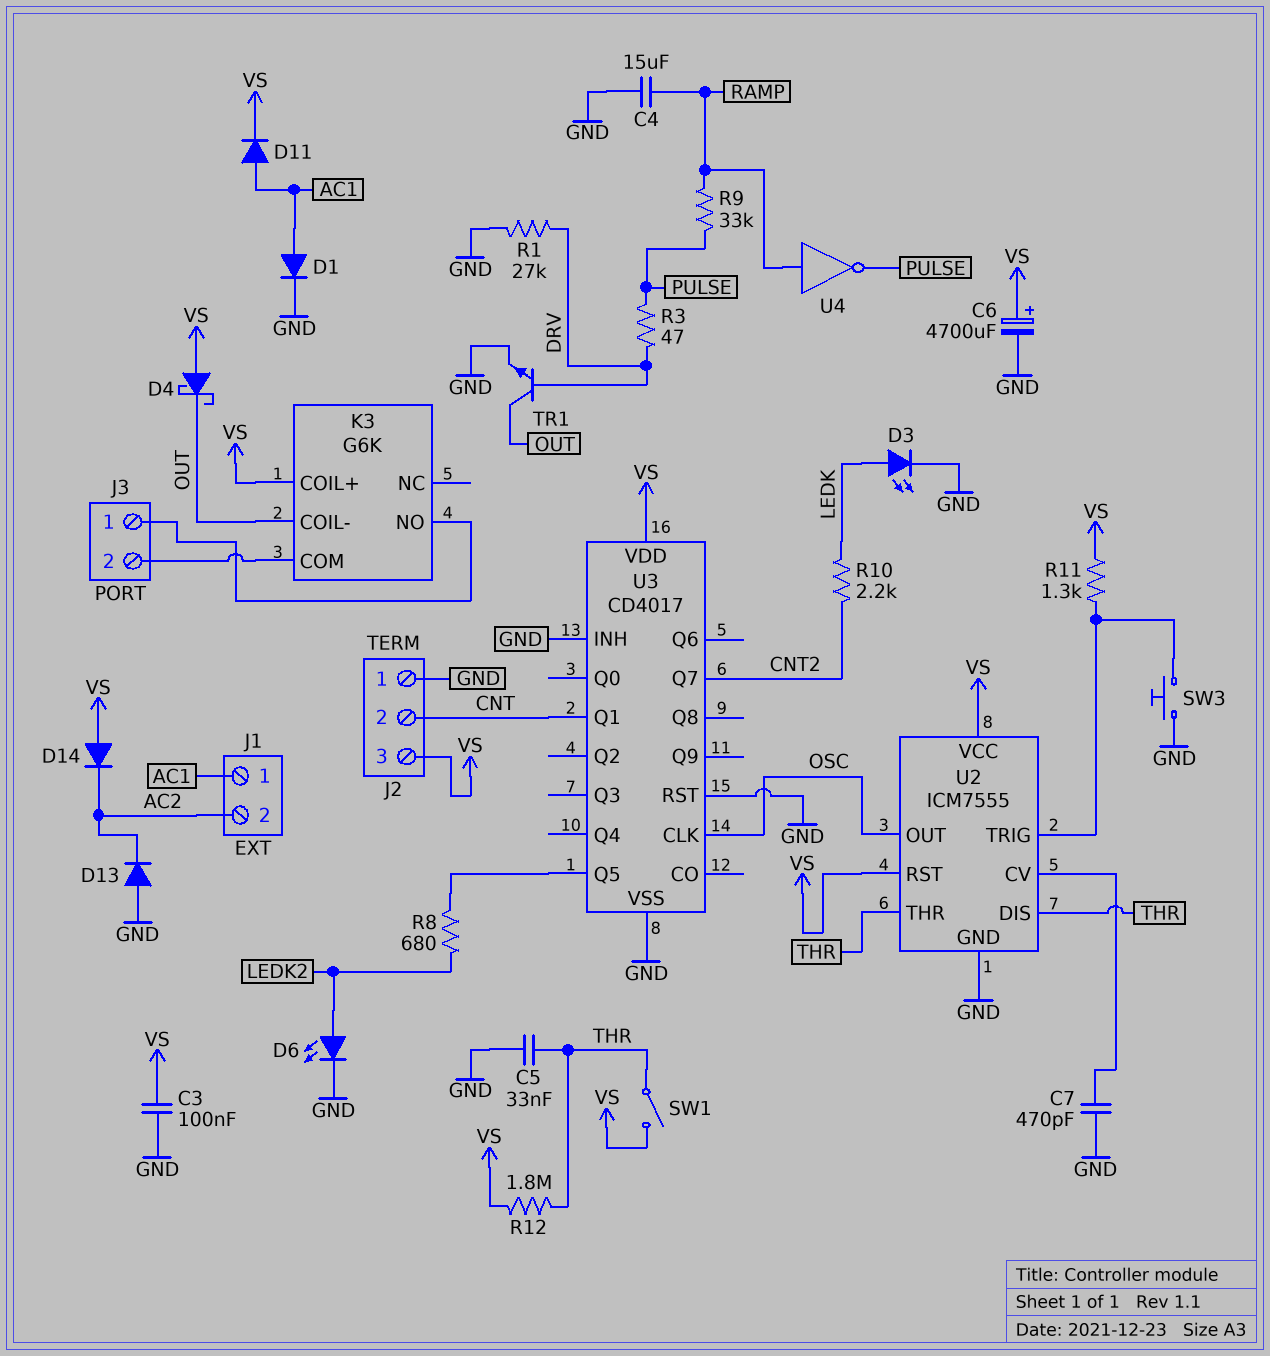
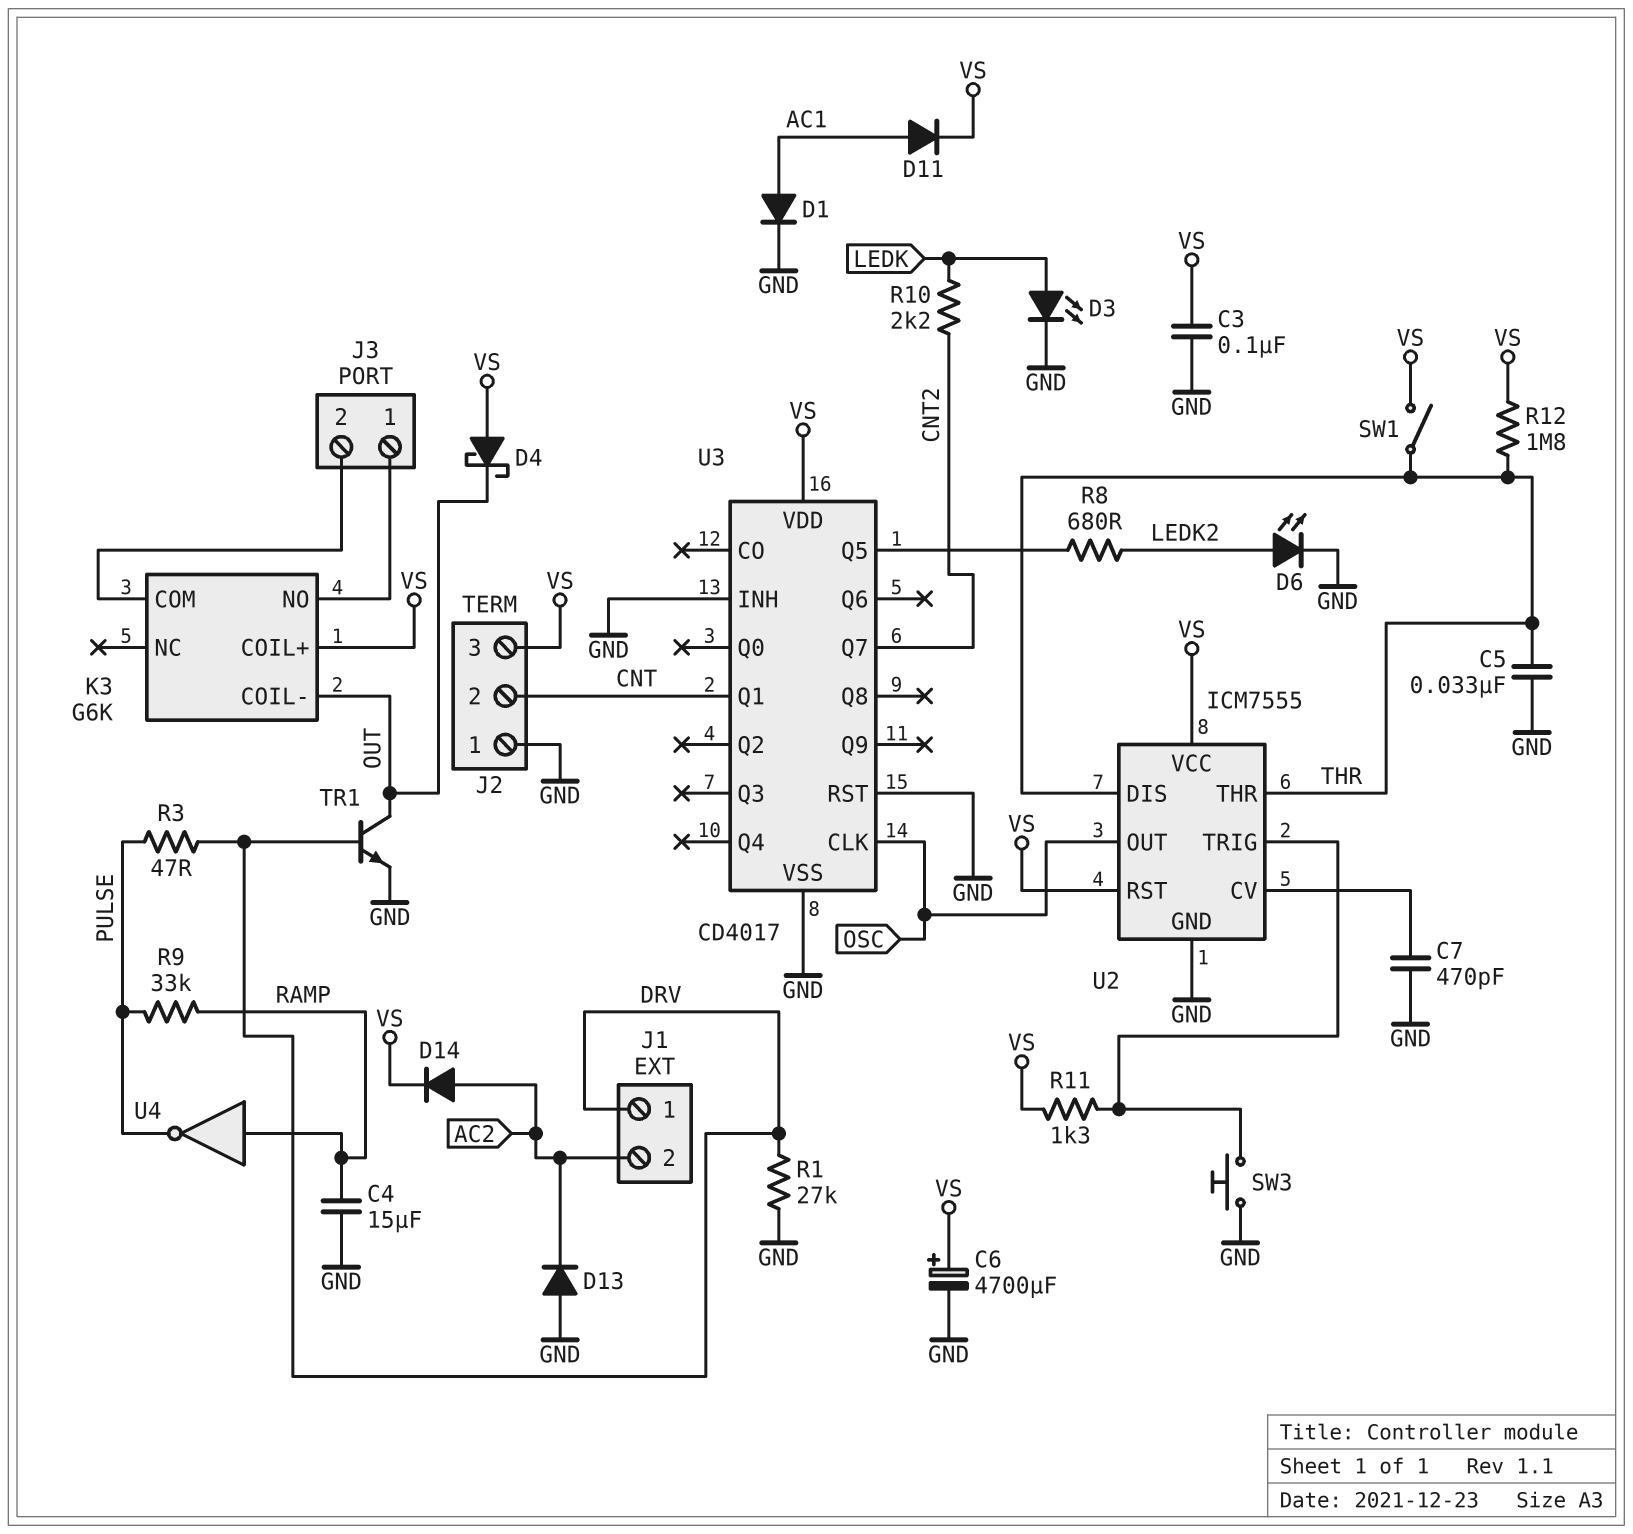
D14: diode (A VS, K AC2) -> diode (A AC2, K VS)
J1 pin 1: AC1 -> DRV

